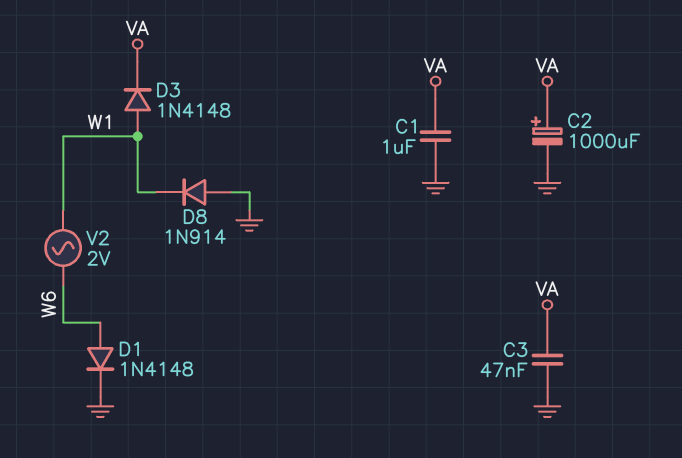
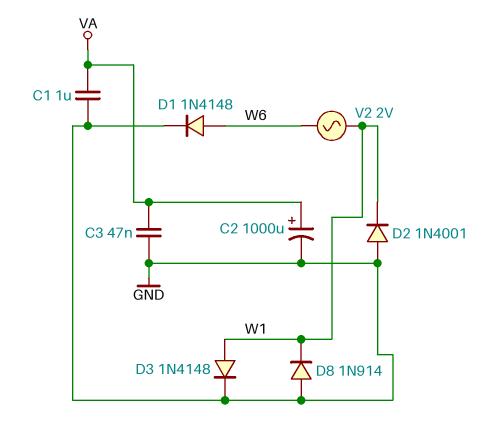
D2: none -> diode 1N4001 (A GND, K W1)
D3: diode 1N4148 (A W1, K VA) -> diode 1N4148 (A W1, K GND)

